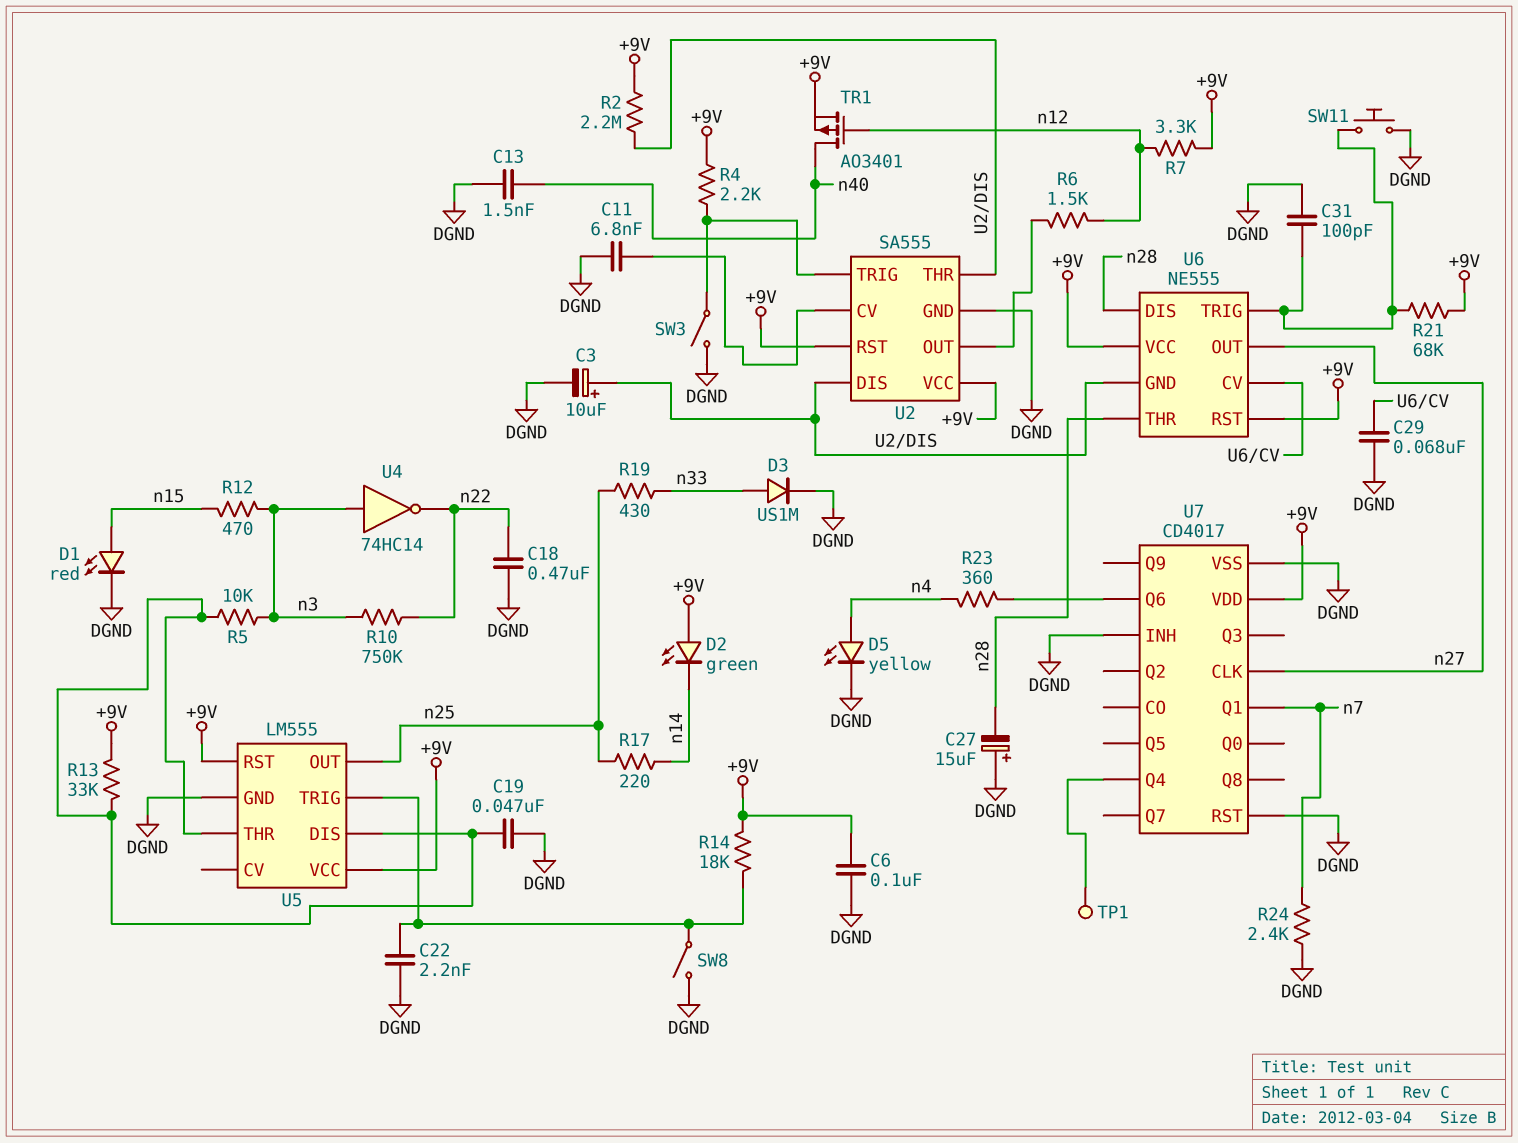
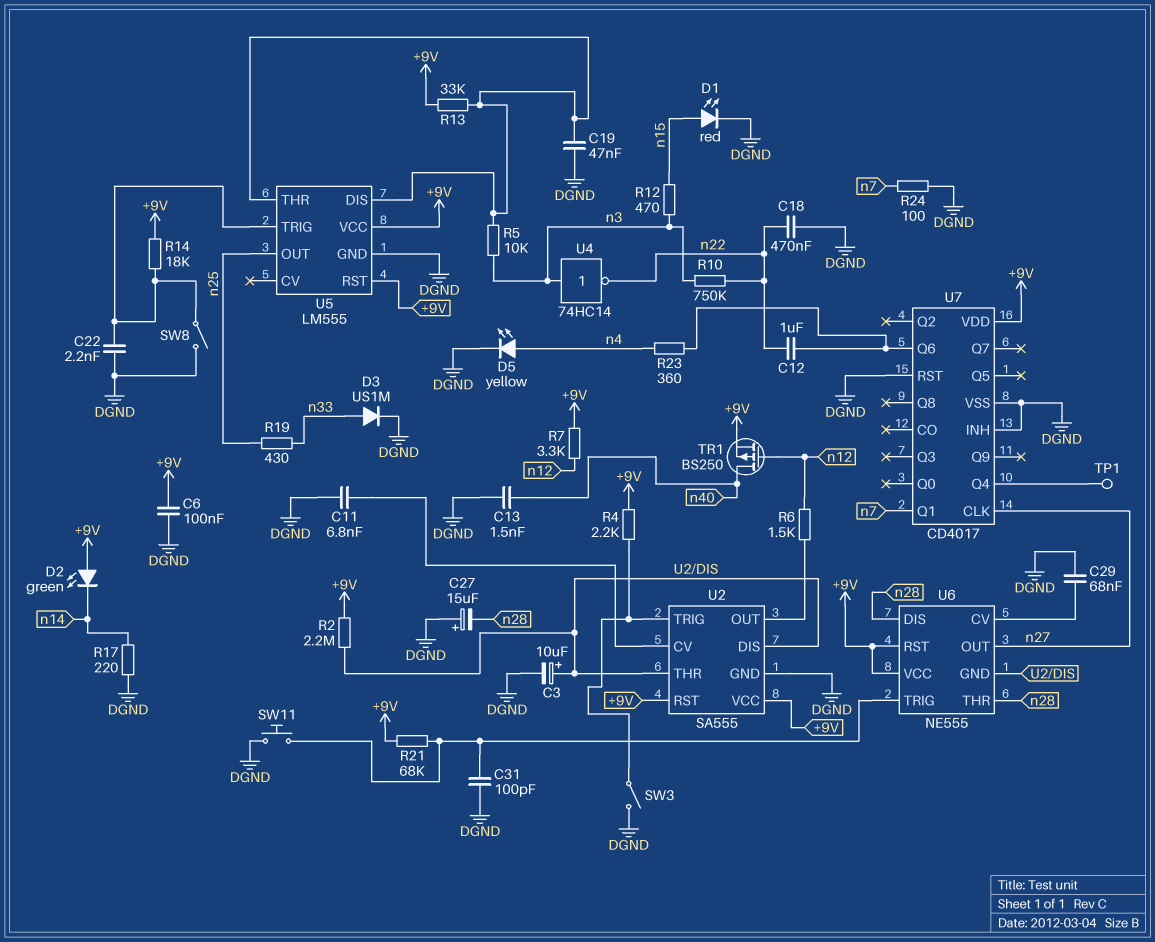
C12: none -> 1uF (U7/Q6, n22)
R17: 220 (n14, n25) -> 220 (DGND, n14)
R24: 2.4k (DGND, n7) -> 100 (DGND, n7)
TR1: PMOS AO3401 (G n12, D n40, S +9V) -> PMOS BS250 (G n12, D n40, S +9V)

